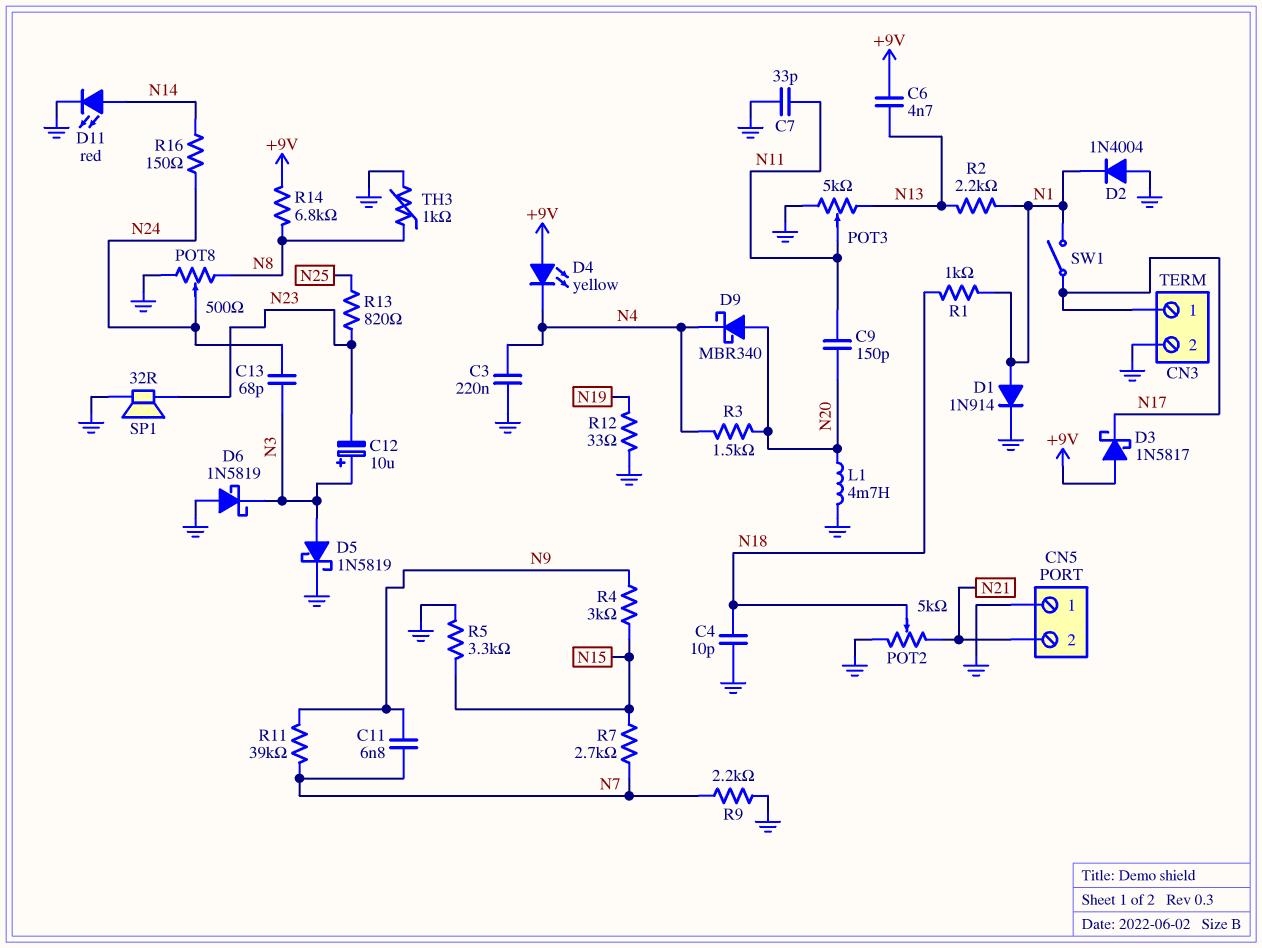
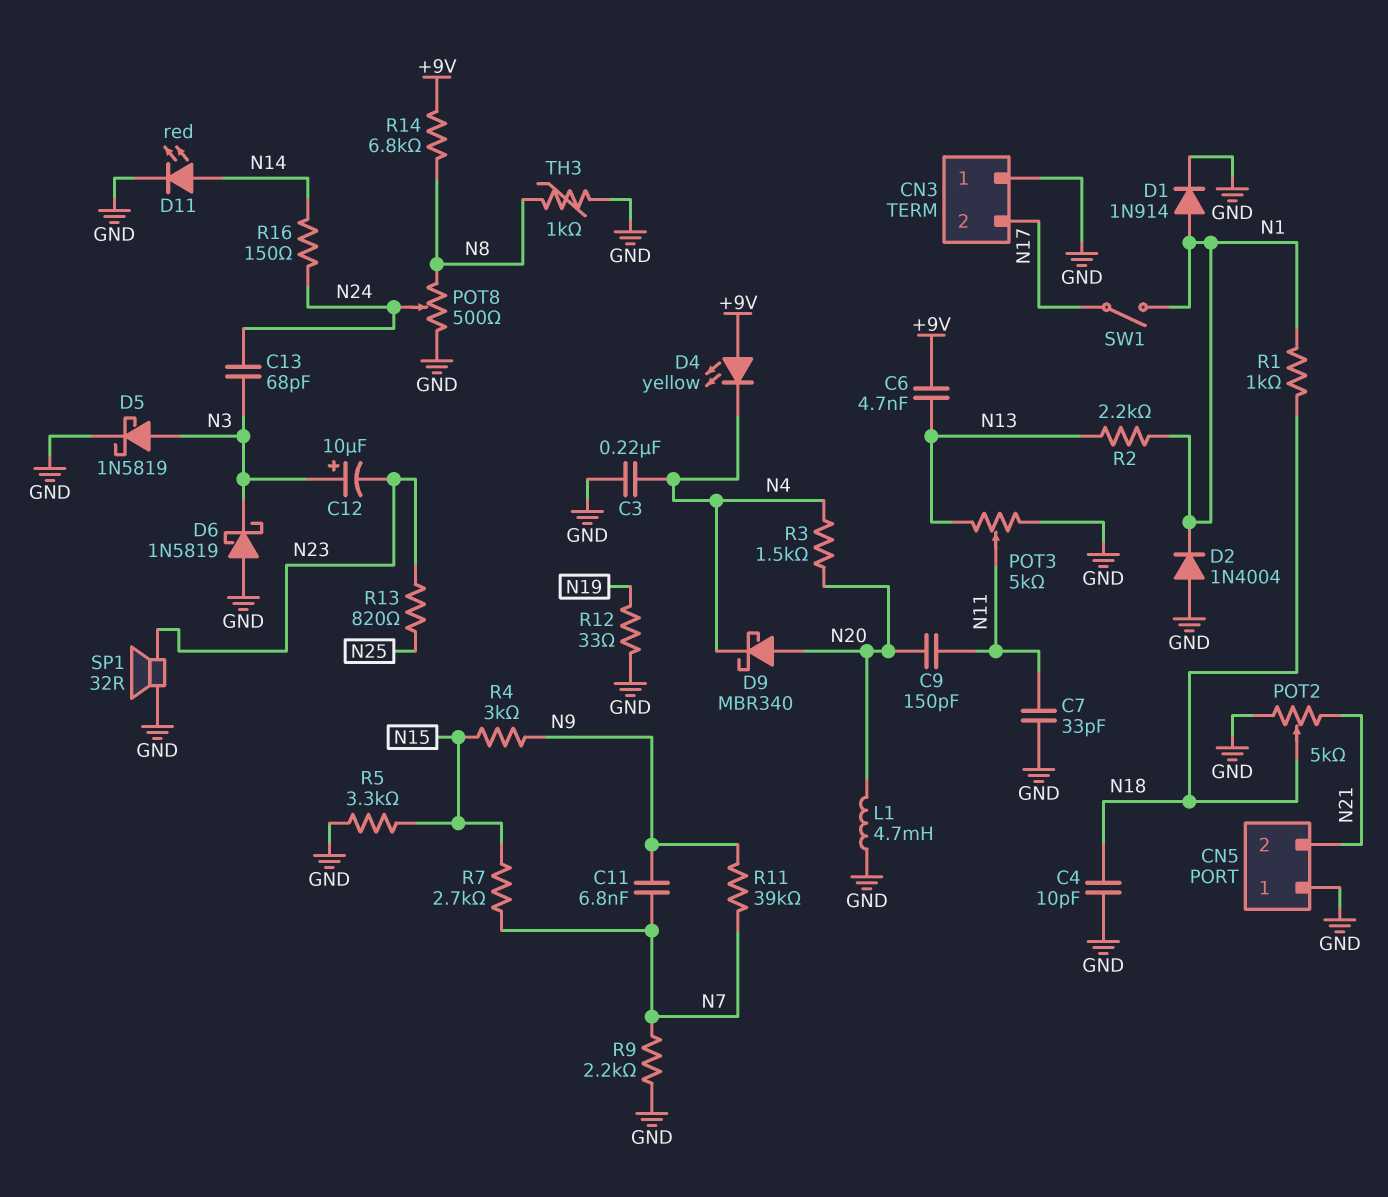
CN3 pin 1: N17 -> GND
CN3 pin 2: GND -> N17
D3: schottky 1N5817 (A +9V, K N17) -> none

